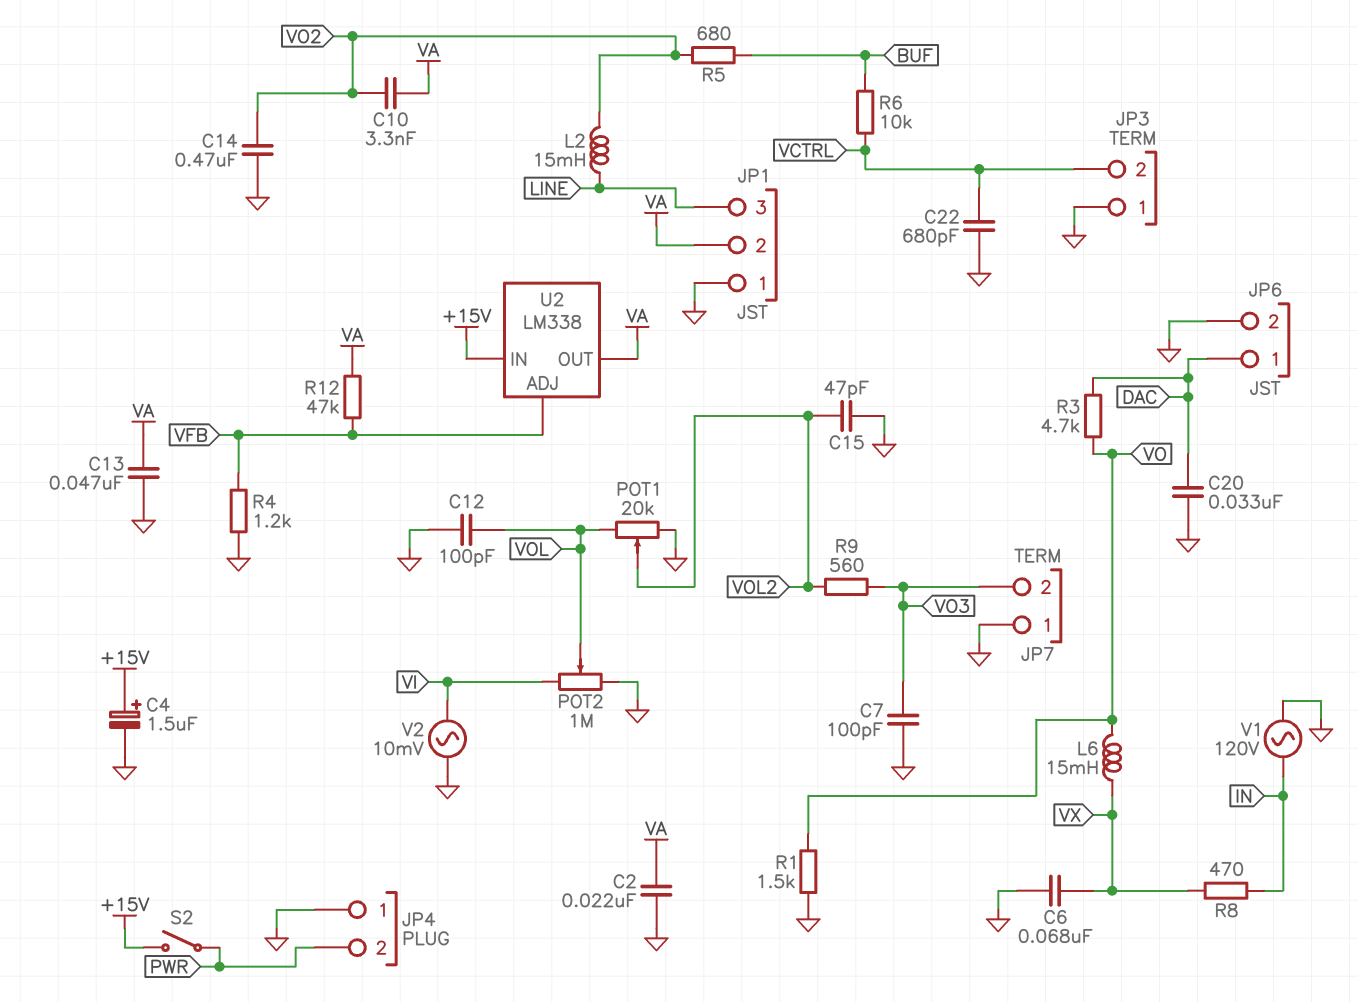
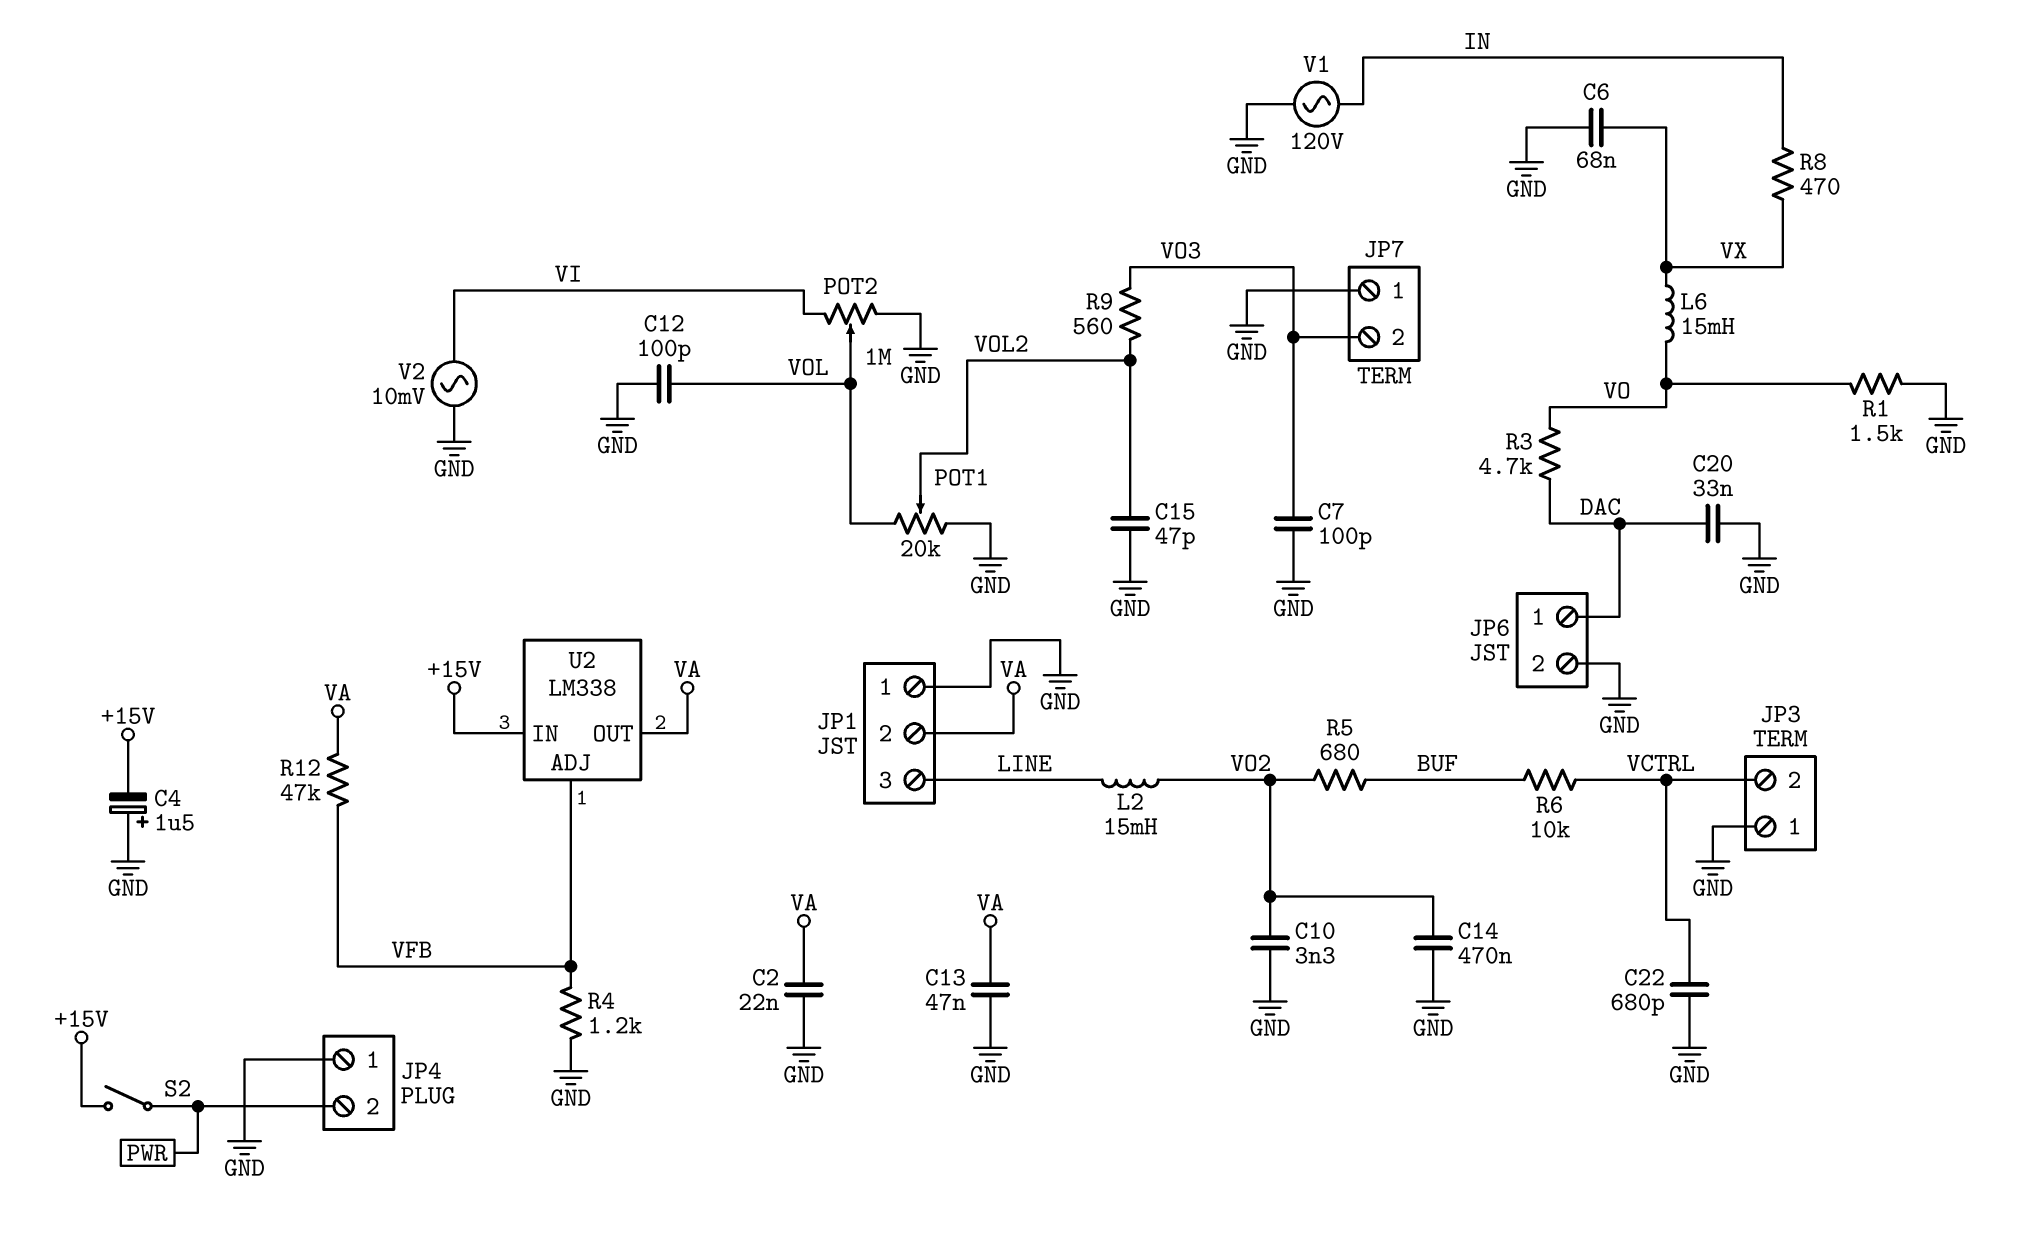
C4: 1.5uF (plus +15V, minus GND) -> 1.5uF (plus GND, minus +15V)
C10: 3.3nF (VA, VO2) -> 3.3nF (GND, VO2)

